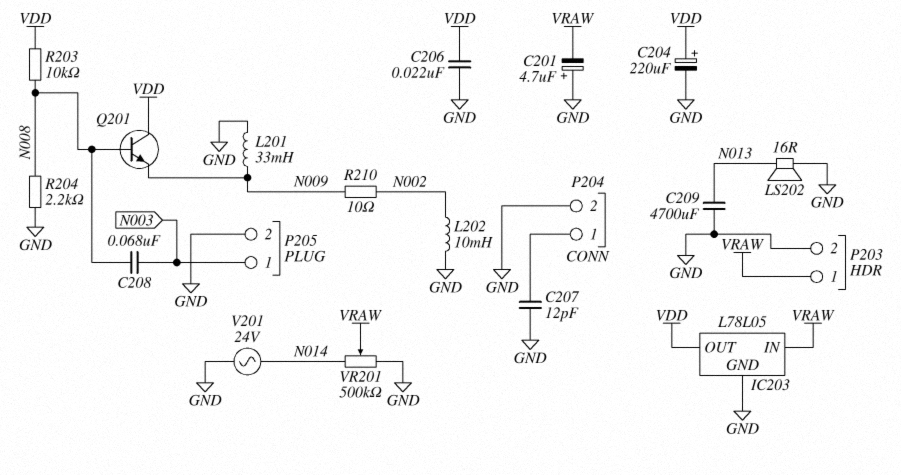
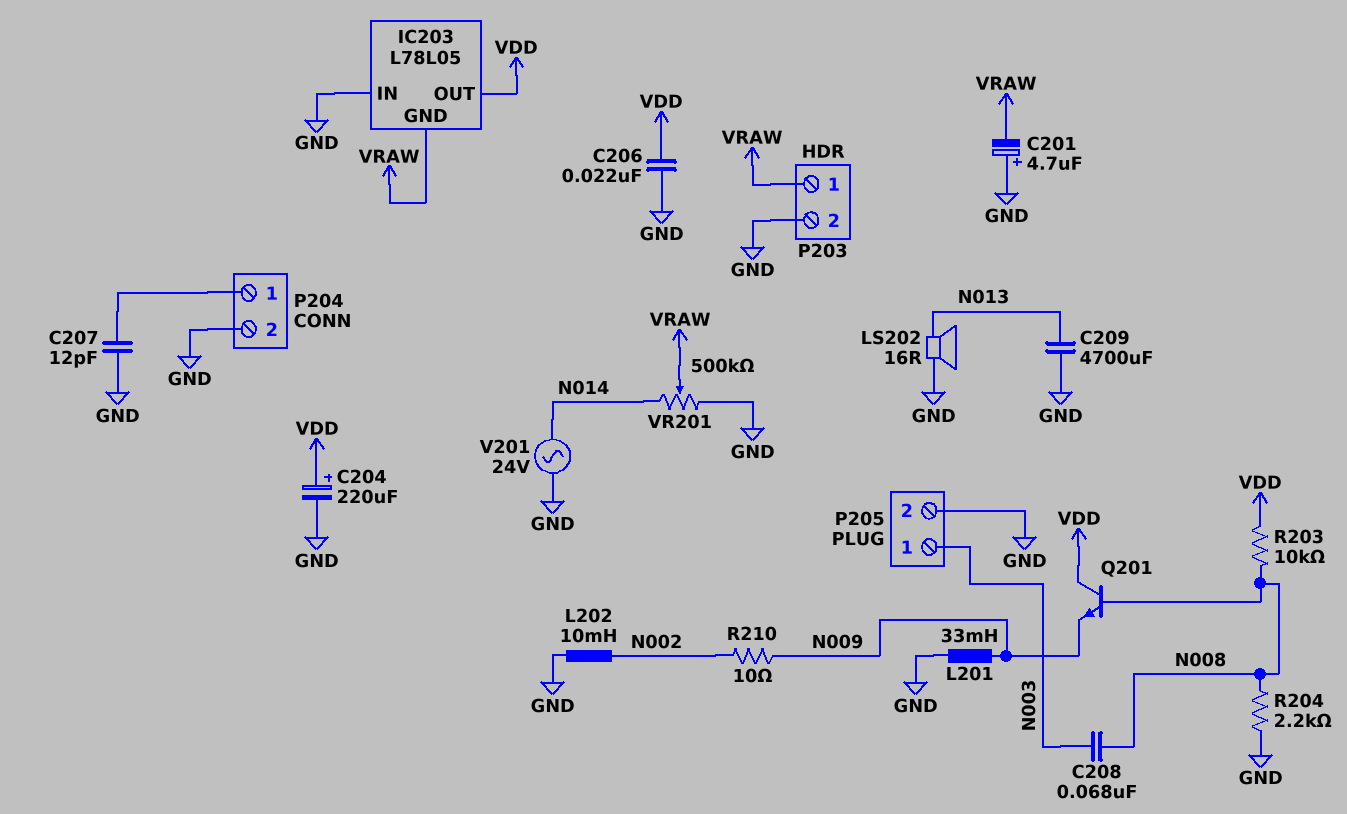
IC203 pin GND: GND -> VRAW
IC203 pin IN: VRAW -> GND

